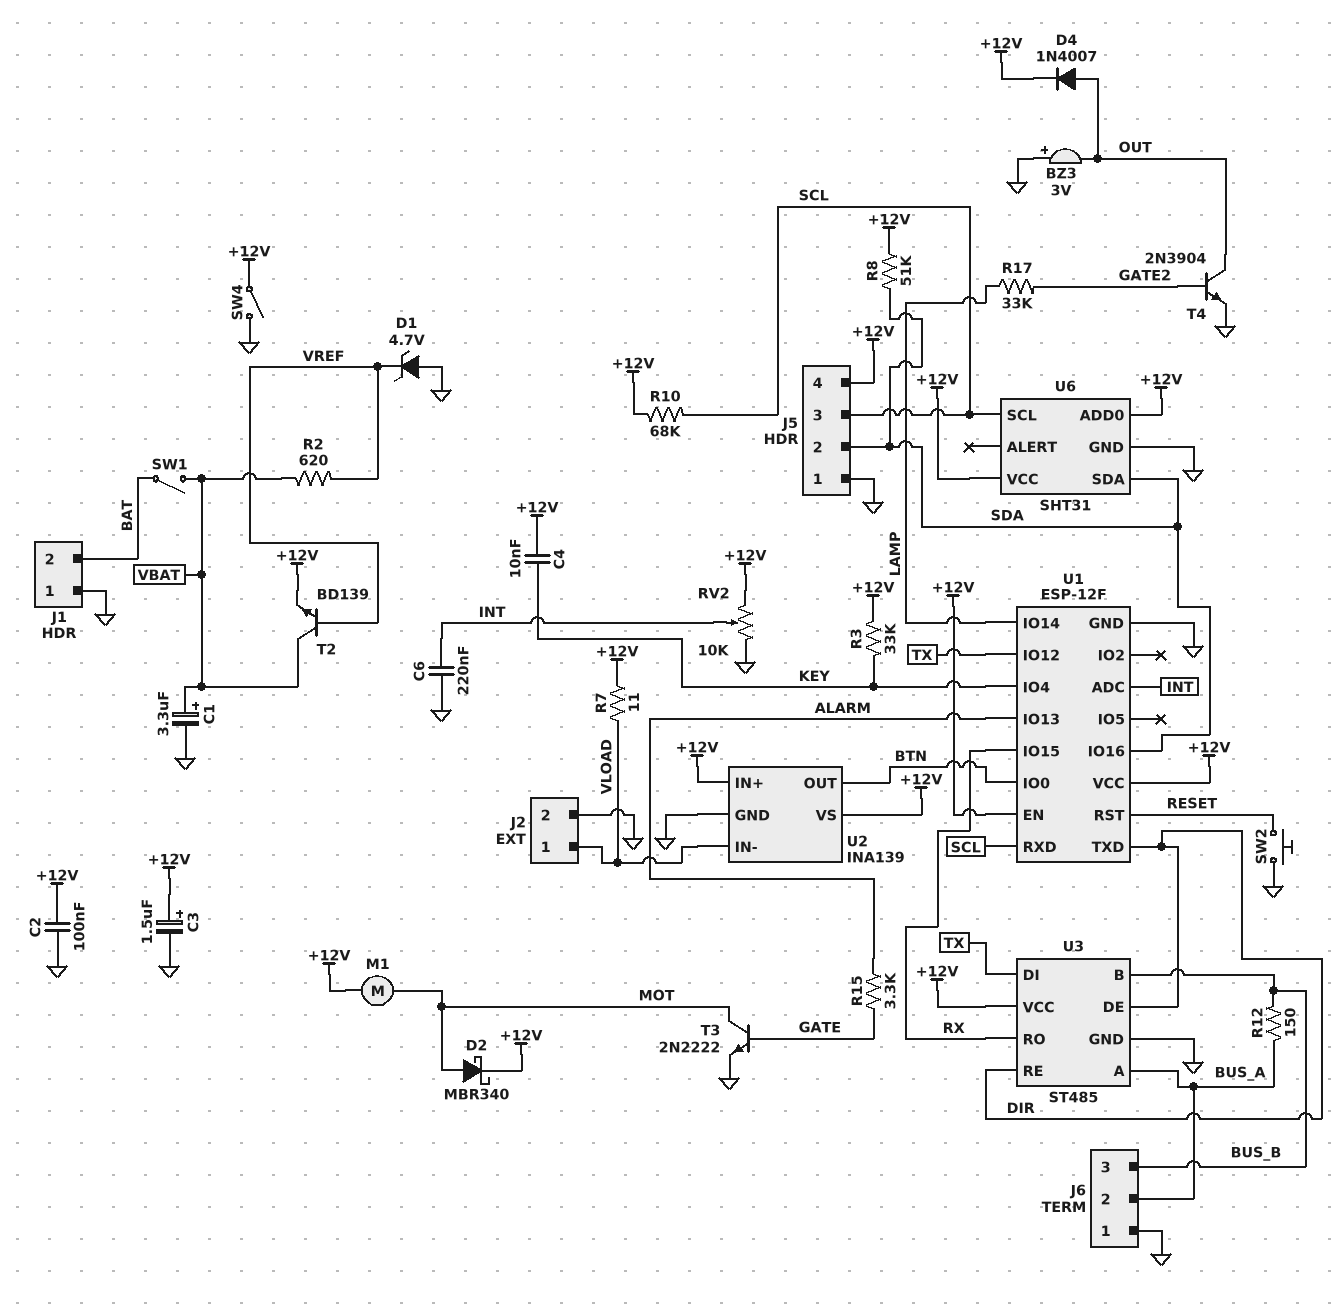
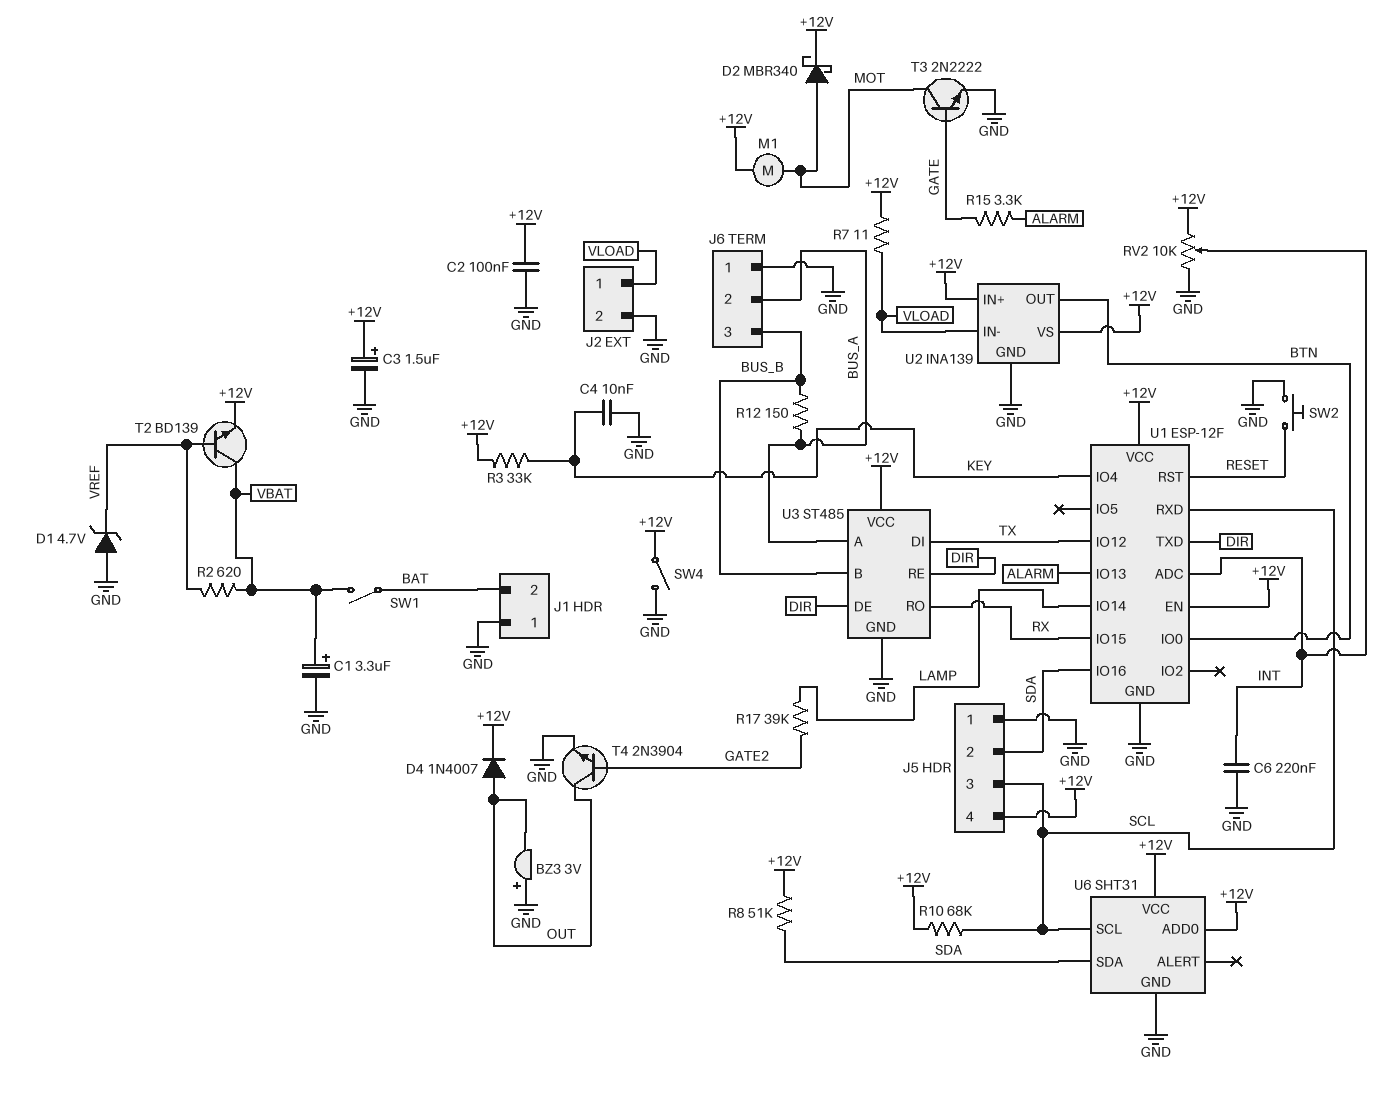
C4: 10nF (+12V, KEY) -> 10nF (GND, KEY)
R17: 33k (GATE2, LAMP) -> 39k (GATE2, LAMP)

